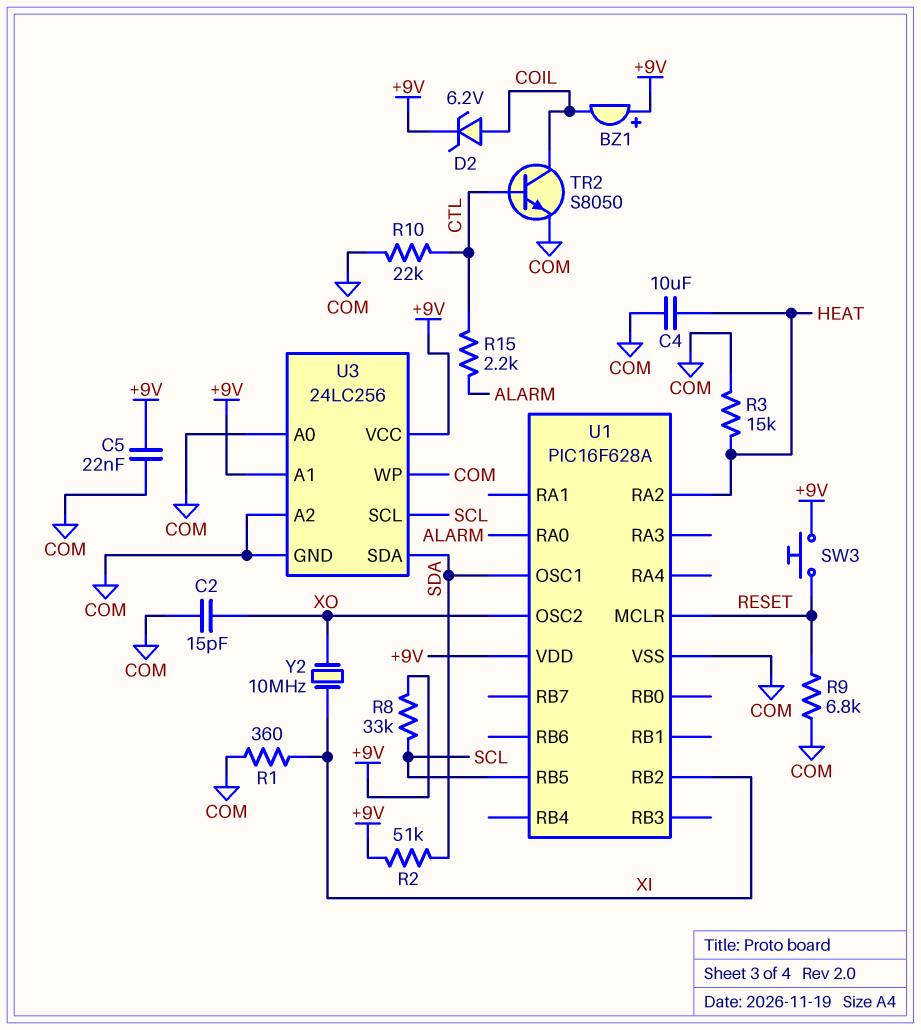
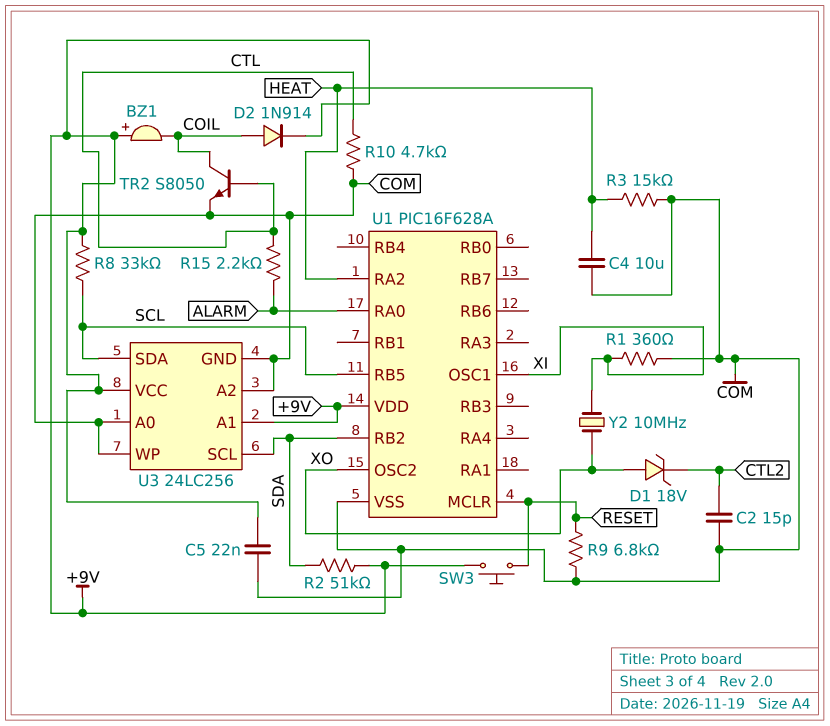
C2: 15pF (COM, XO) -> 15pF (COM, CTL2)
D1: none -> zener 18V (A XO, K CTL2)
D2: zener 6.2V (A COIL, K +9V) -> diode 1N914 (A COIL, K +9V)
R10: 22k (COM, CTL) -> 4.7k (COM, CTL)
U1 pin OSC1: SDA -> XI
U1 pin RB2: XI -> SDA
U3 pin SCL: SCL -> SDA
U3 pin SDA: SDA -> SCL

